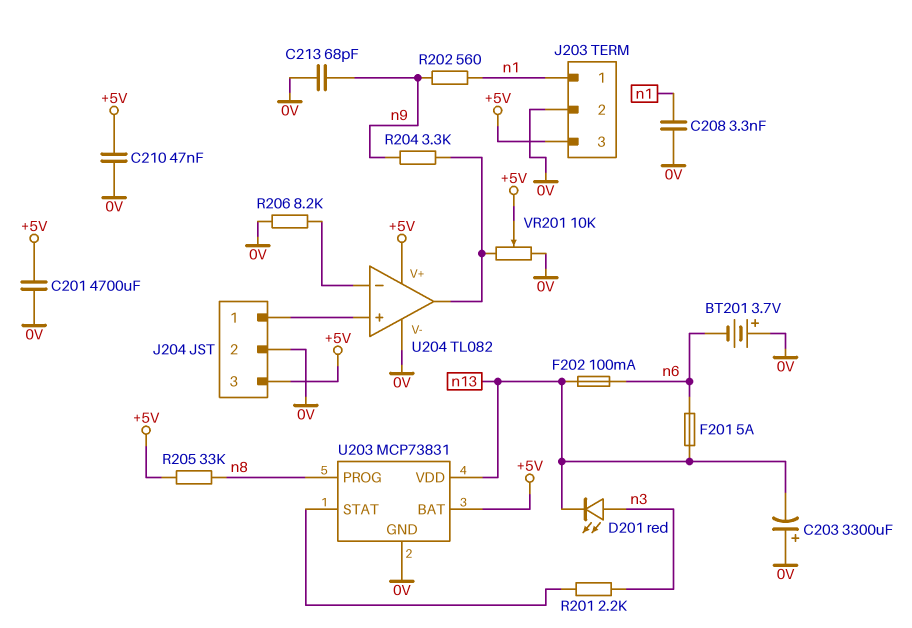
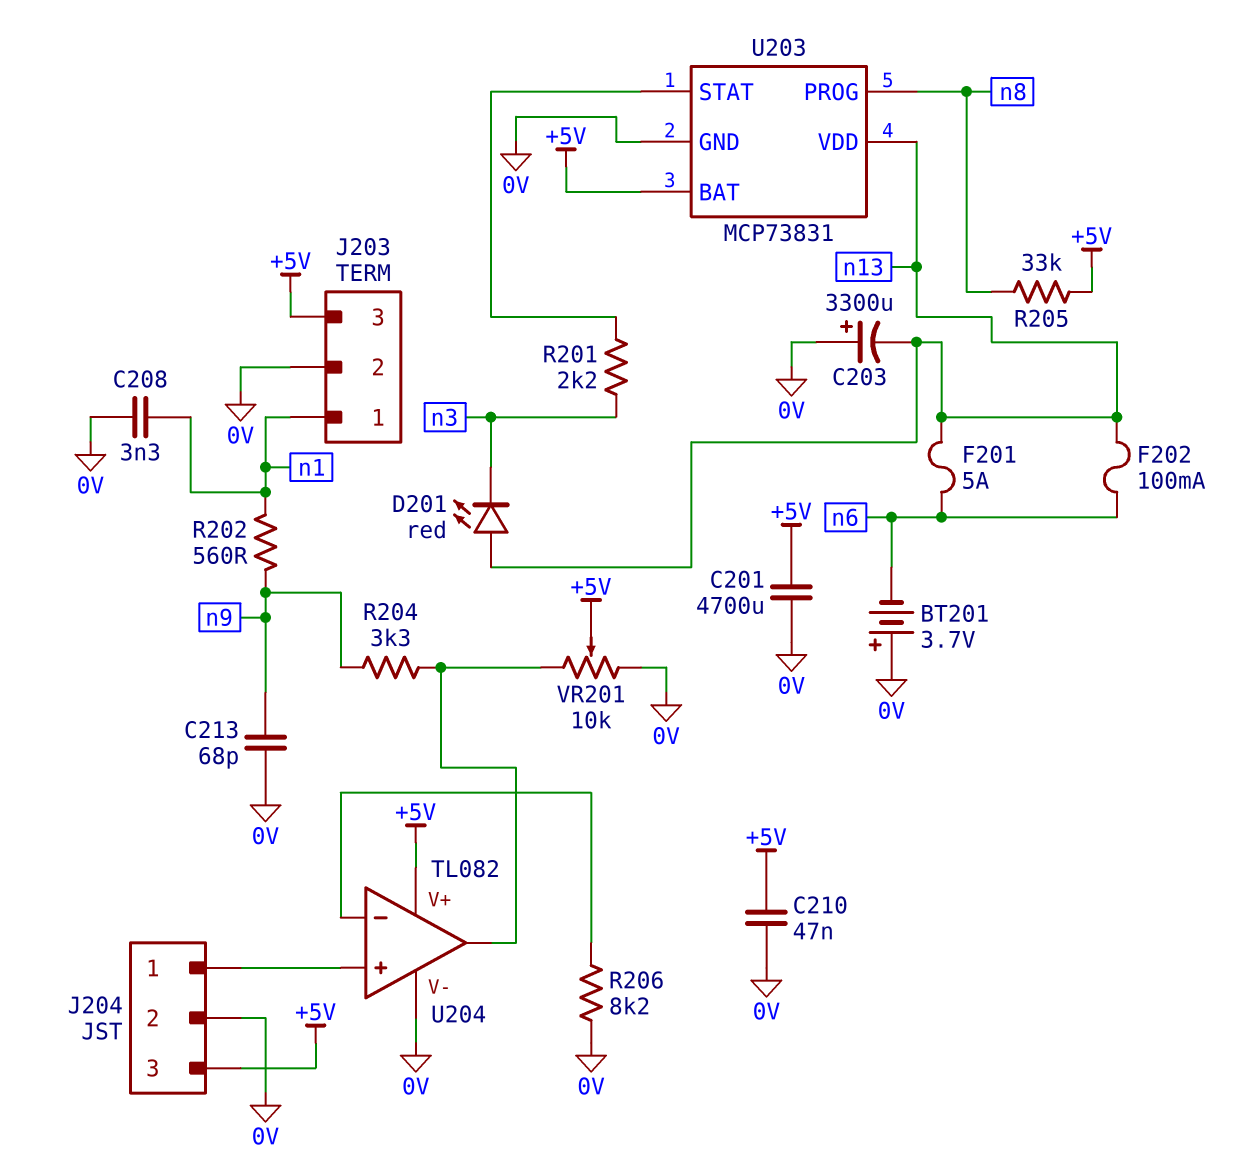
D201: LED red (A n3, K n13) -> LED red (A n13, K n3)

